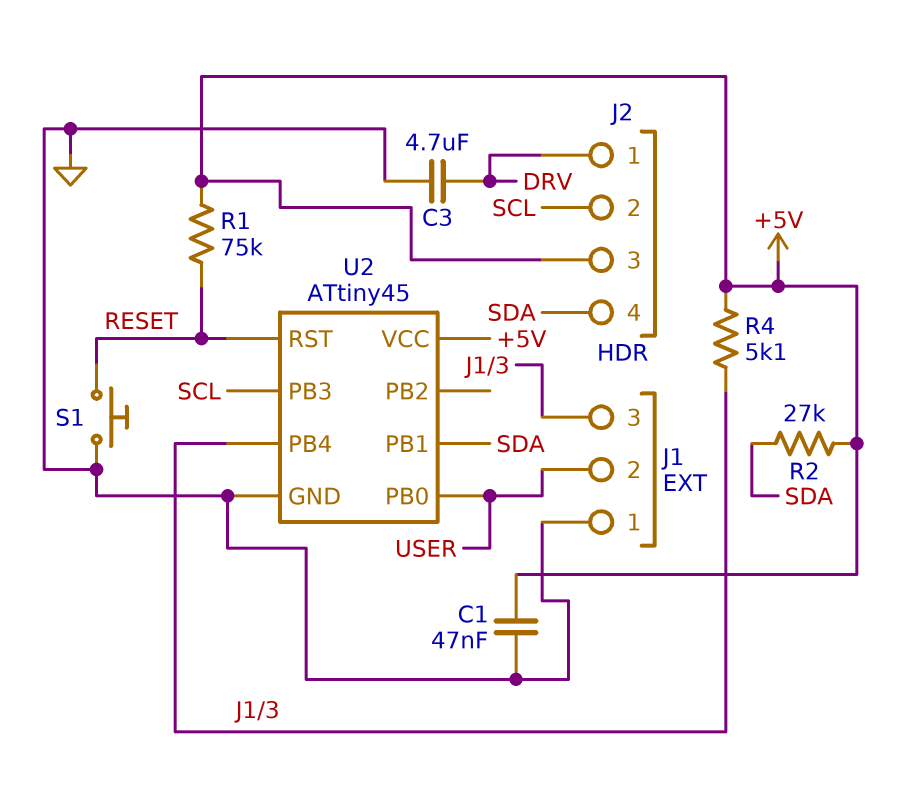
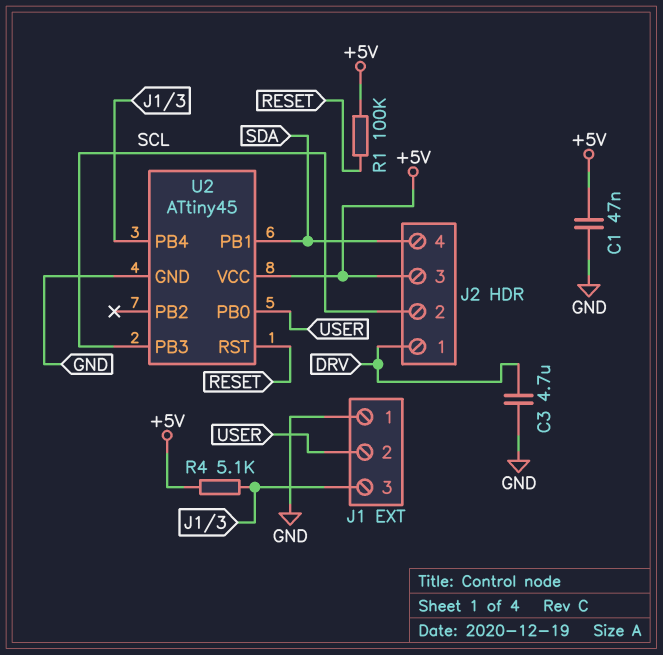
R1: 75k (+5V, RESET) -> 100k (+5V, RESET)
R2: 27k (+5V, SDA) -> none
S1: button (GND, RESET) -> none

